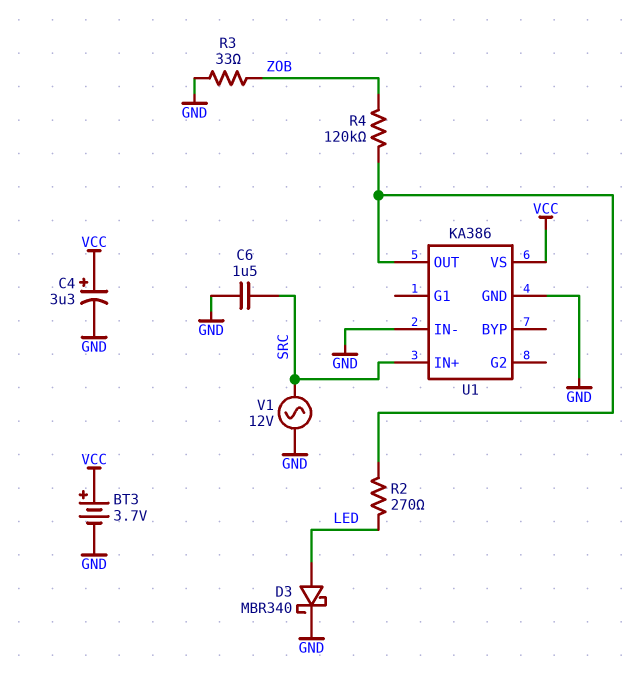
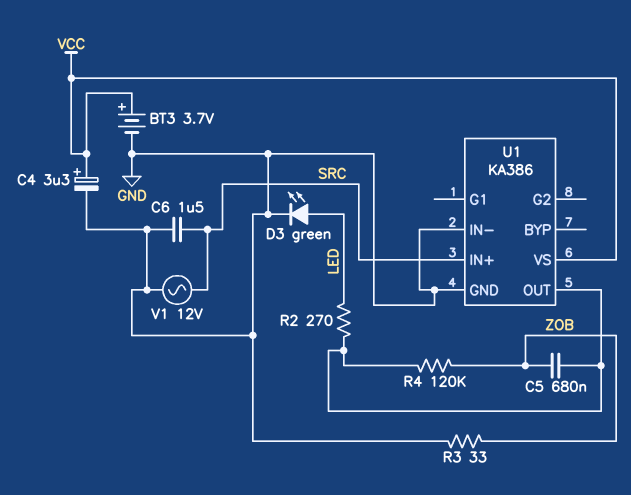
C5: none -> 680nF (U1/OUT, ZOB)
D3: schottky MBR340 (A LED, K GND) -> LED green (A LED, K GND)

